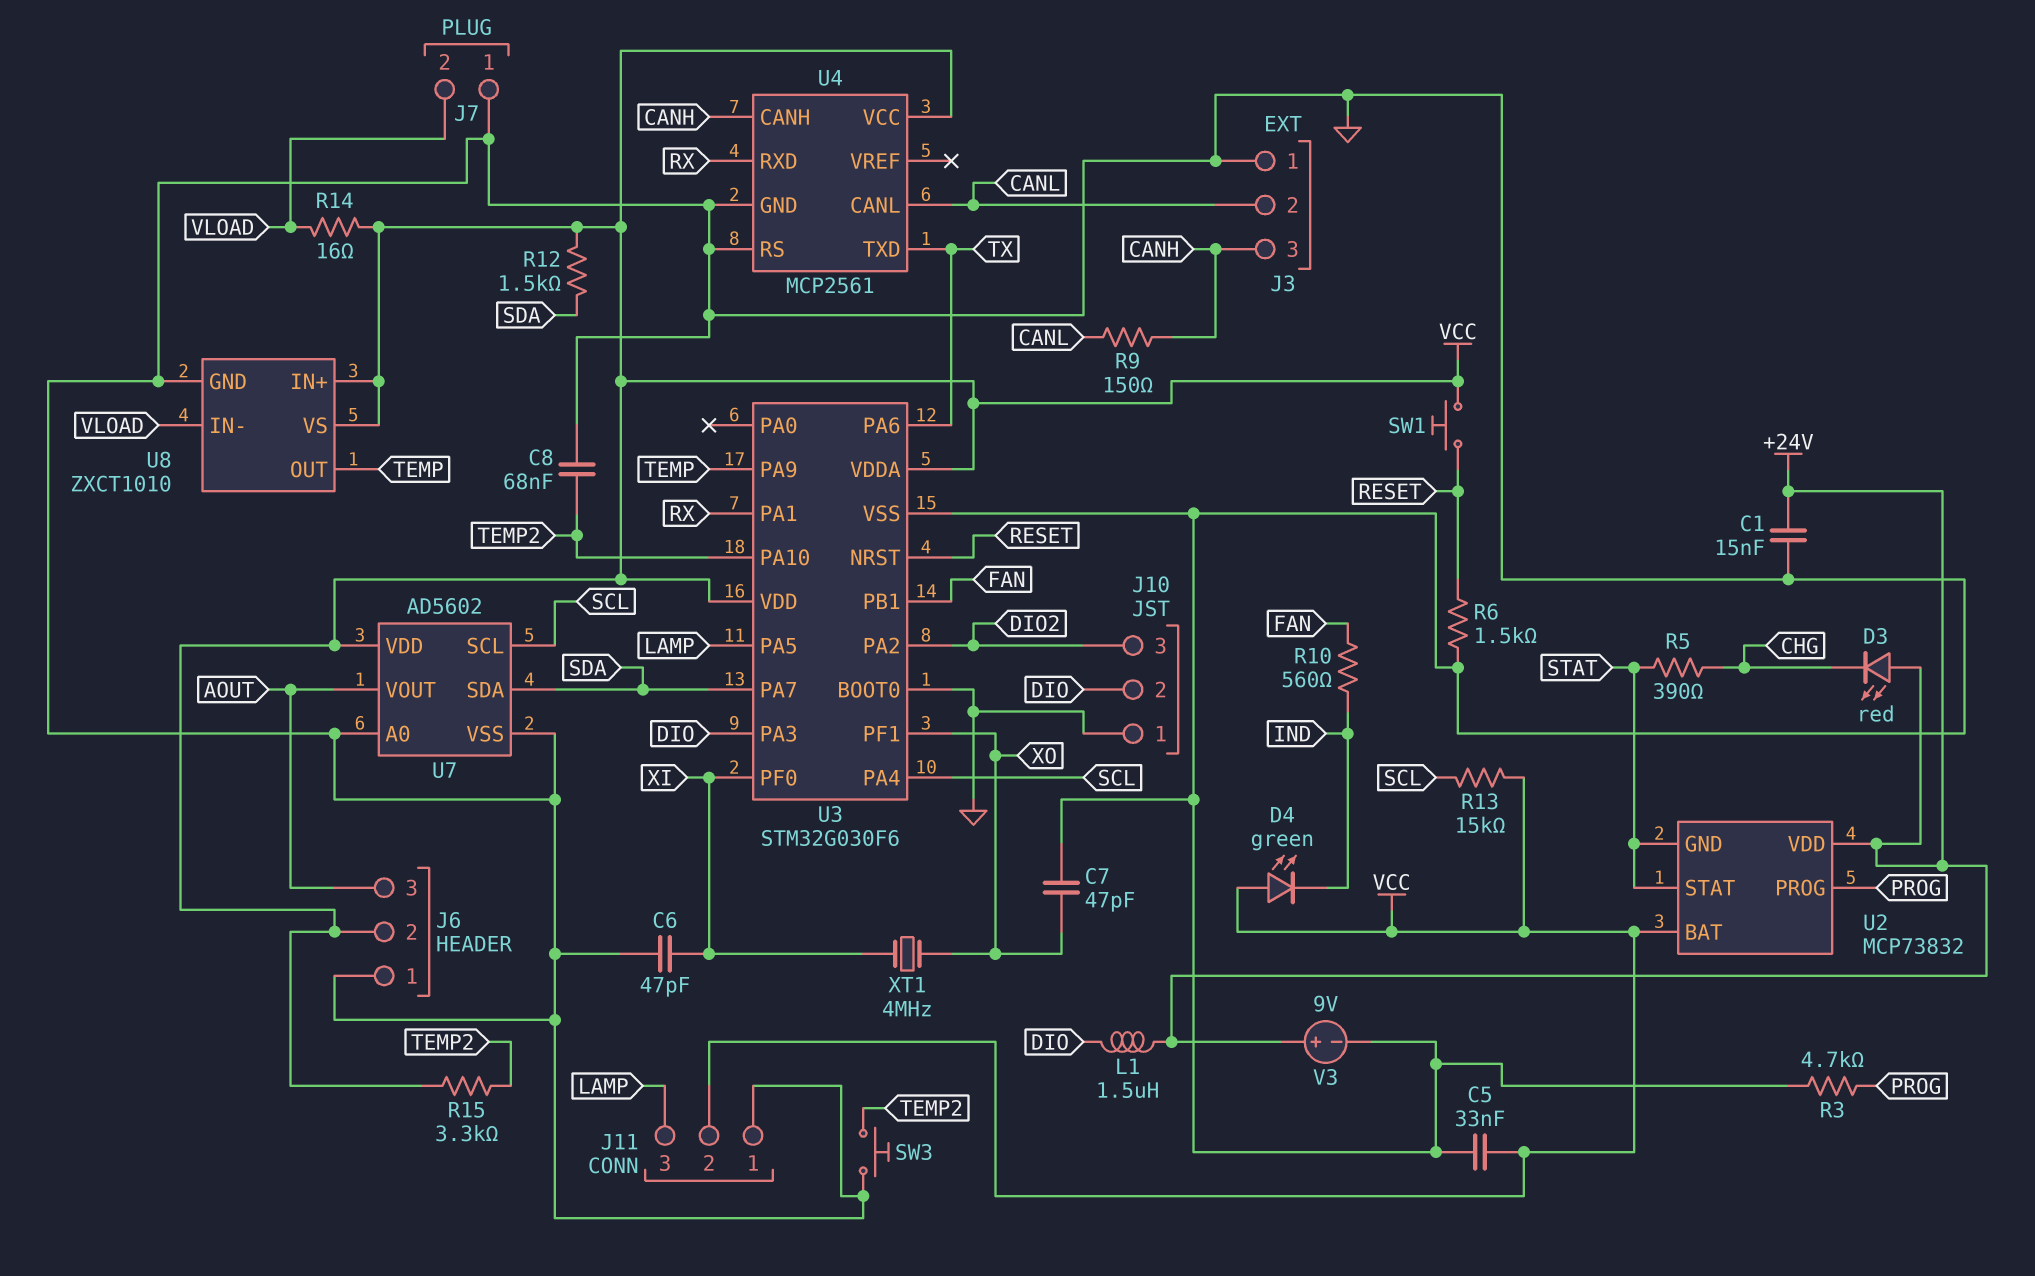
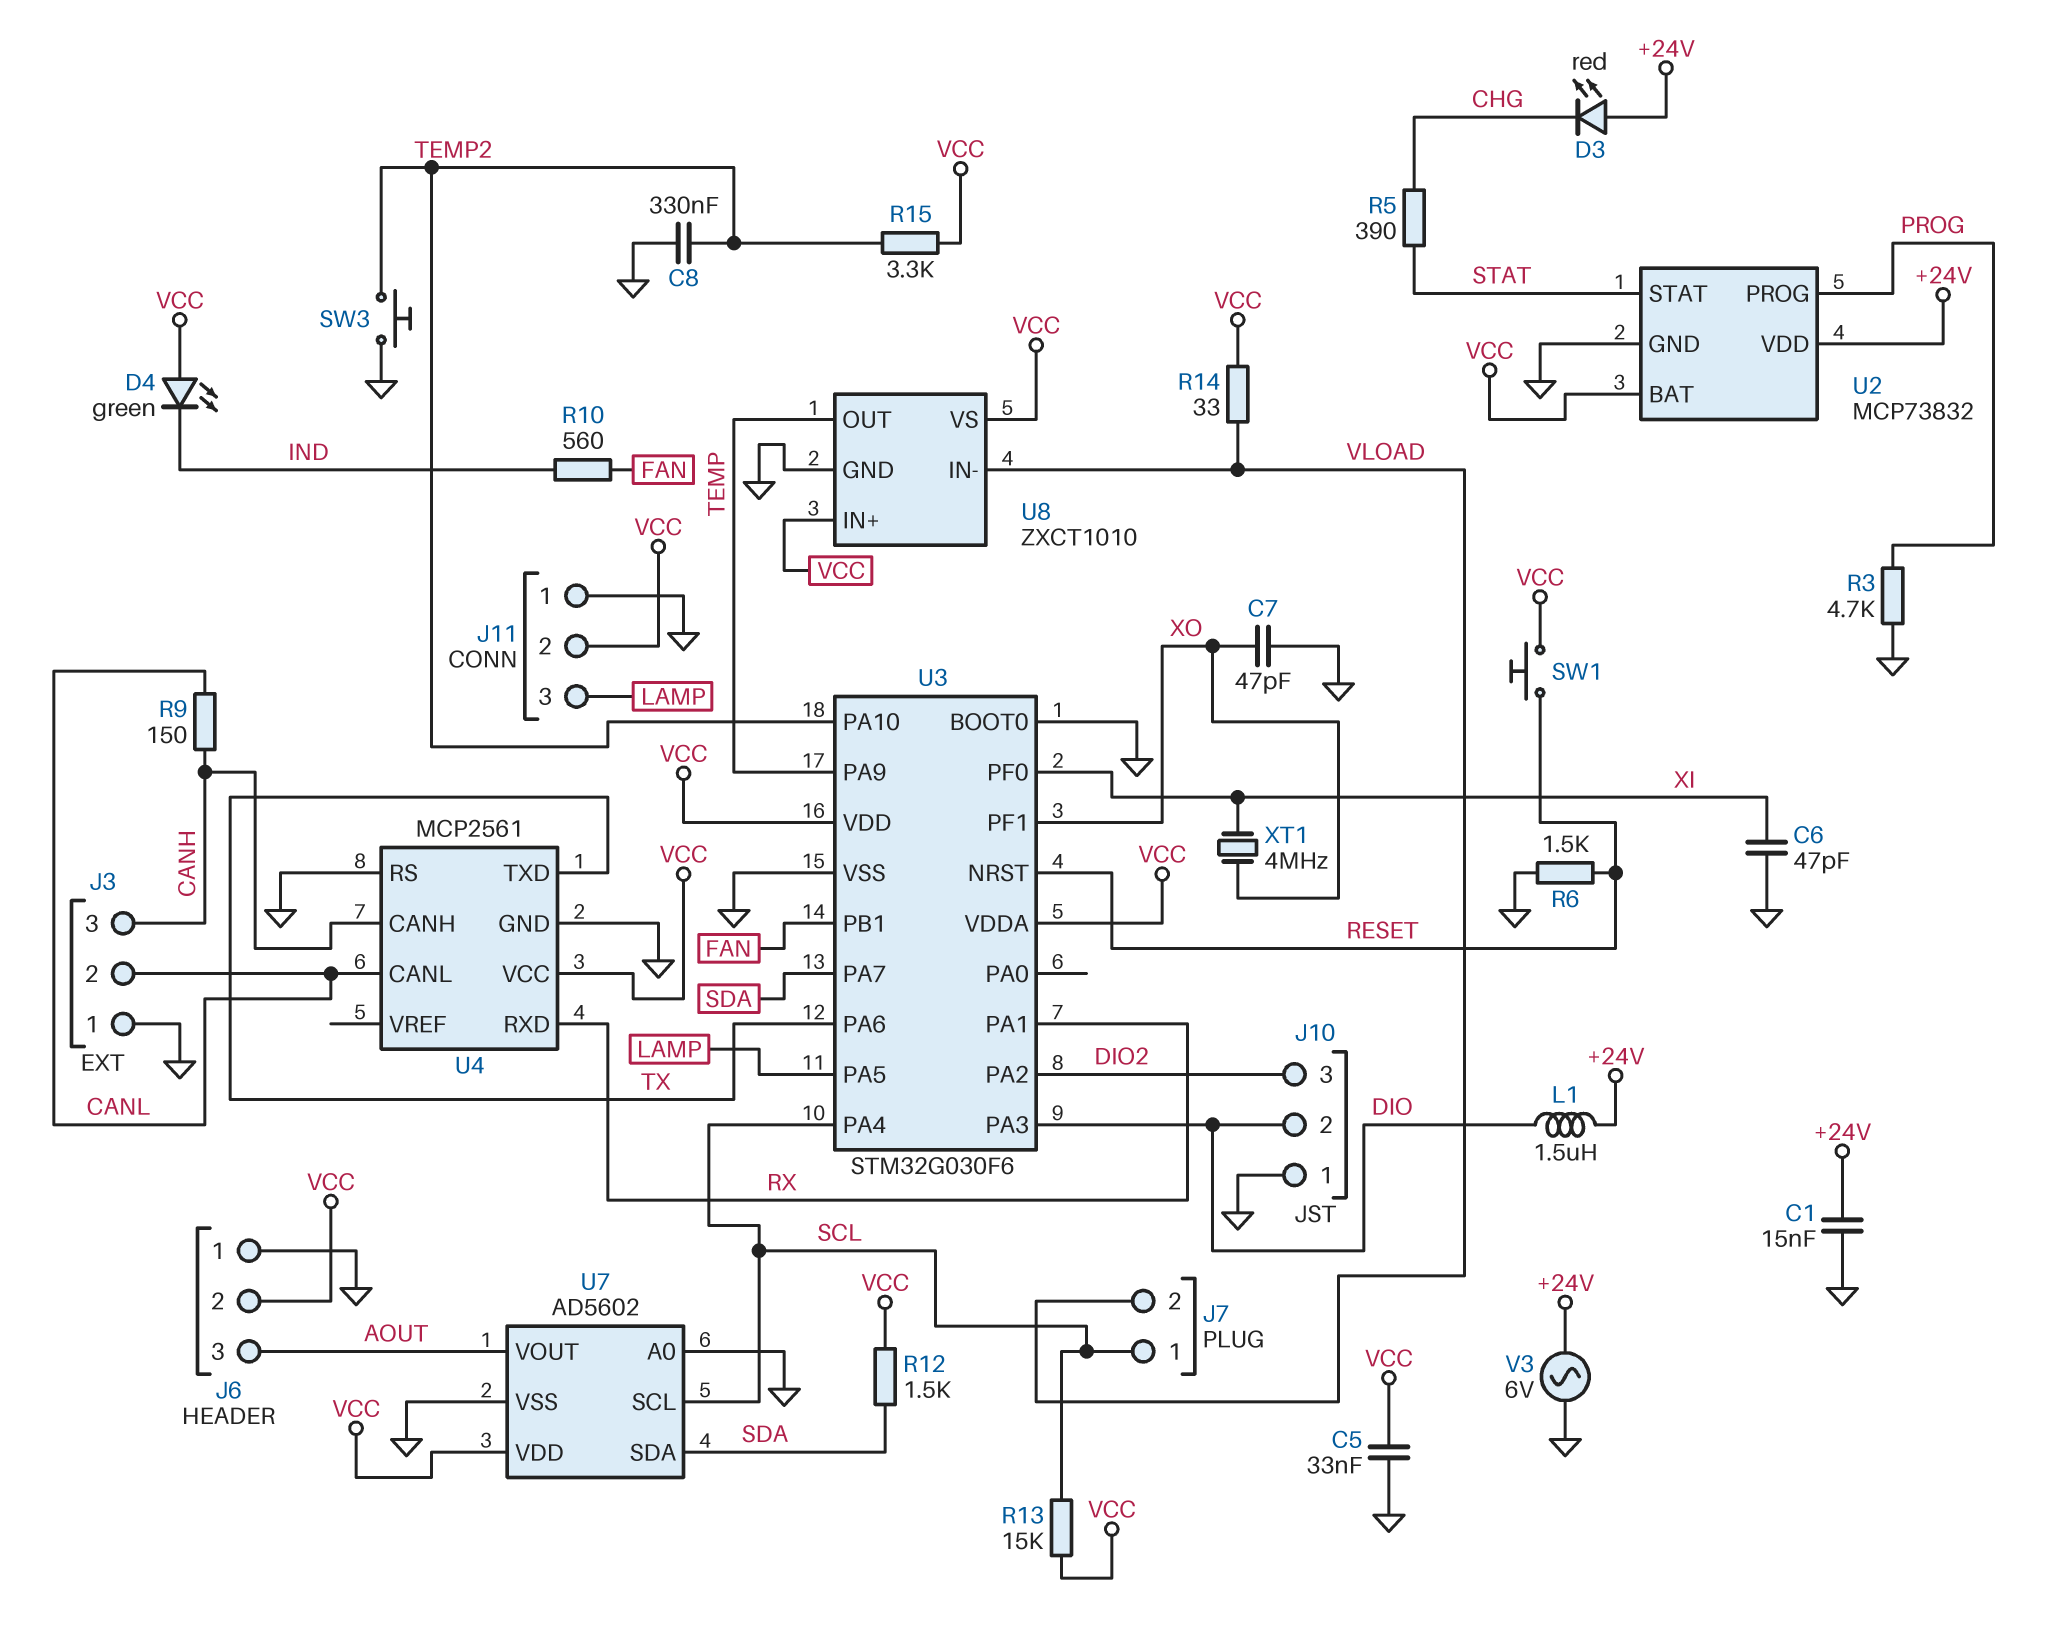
C8: 68nF (GND, TEMP2) -> 330nF (GND, TEMP2)
J7 pin 1: GND -> SCL
R14: 16 (VCC, VLOAD) -> 33 (VCC, VLOAD)
U2 pin GND: STAT -> GND
V3: 9V (plus +24V, minus GND) -> AC 6V (+24V, GND)

